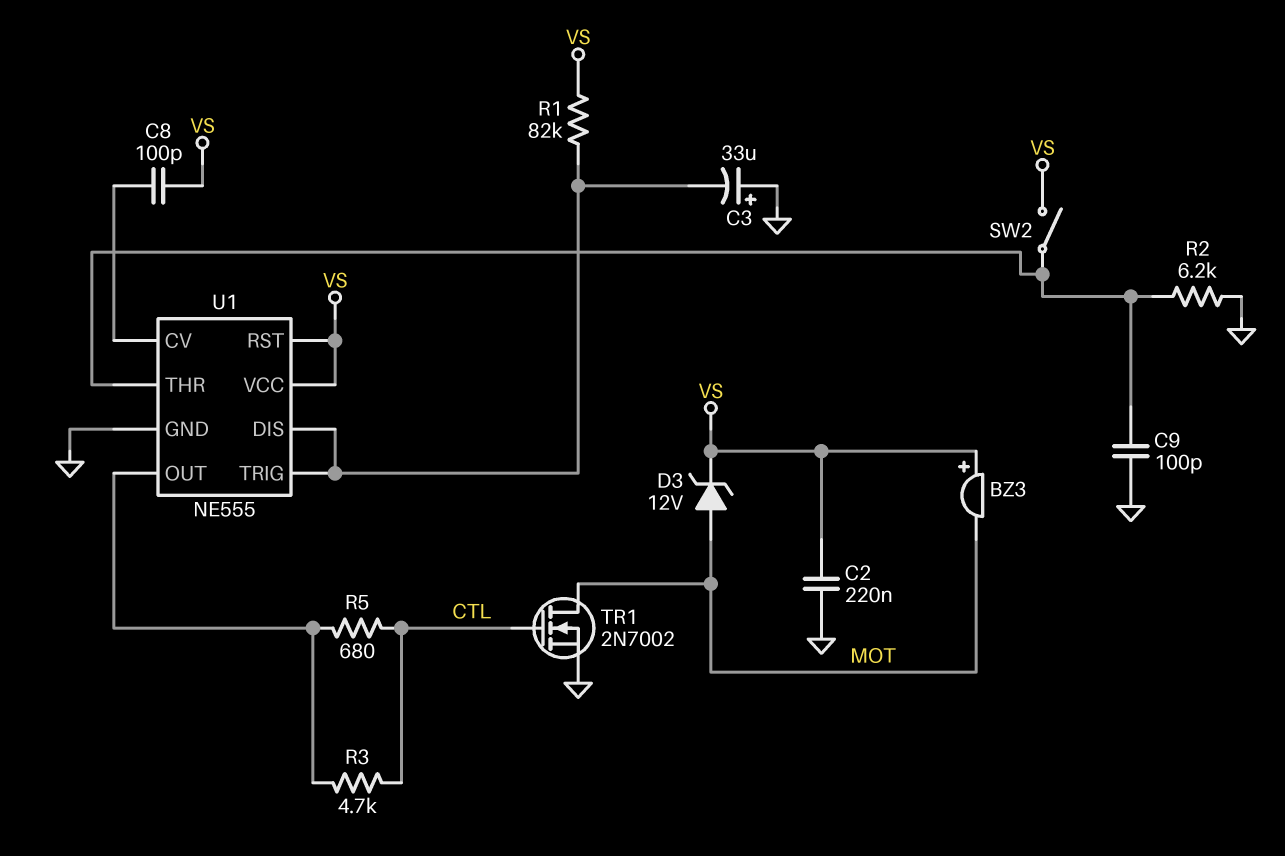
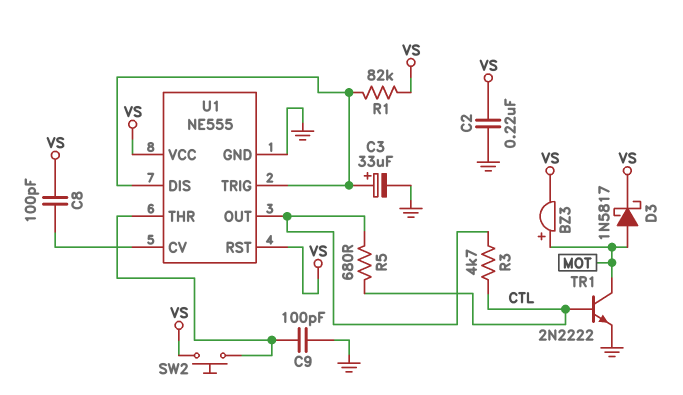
BZ3: buzzer (plus VS, minus MOT) -> buzzer (plus MOT, minus VS)
C3: 33uF (plus GND, minus U1/DIS) -> 33uF (plus U1/DIS, minus GND)
D3: zener 12V (A MOT, K VS) -> schottky 1N5817 (A MOT, K VS)
R2: 6.2k (GND, U1/THR) -> none
SW2: switch (U1/THR, VS) -> button (U1/THR, VS)
TR1: NMOS 2N7002 (G CTL, D MOT, S GND) -> NPN 2N2222 (B CTL, C MOT, E GND)

